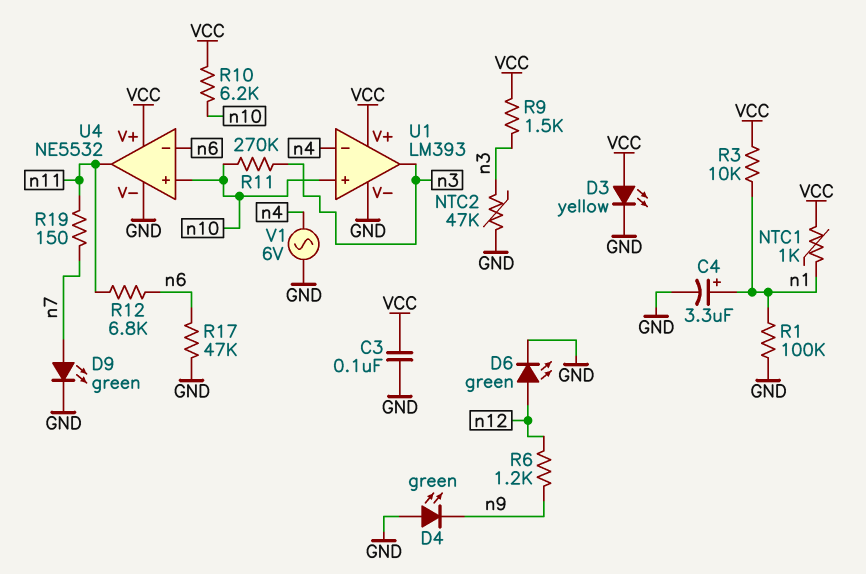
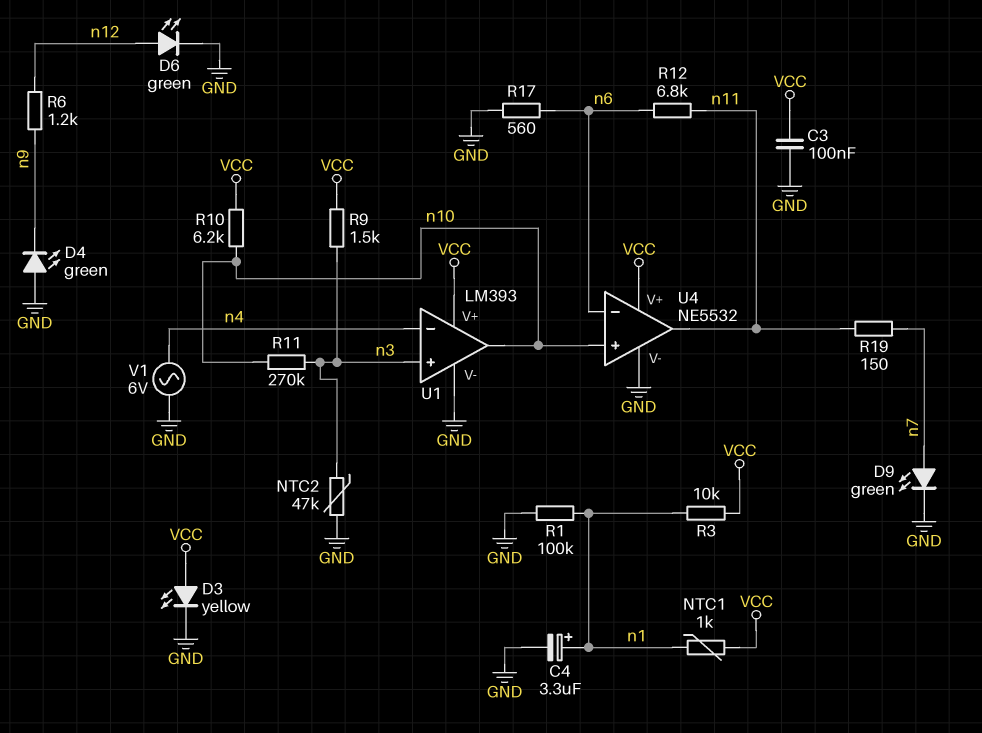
R17: 47k (GND, n6) -> 560 (GND, n6)
U1 pin in+: n10 -> n3
U1 pin out: n3 -> n10

